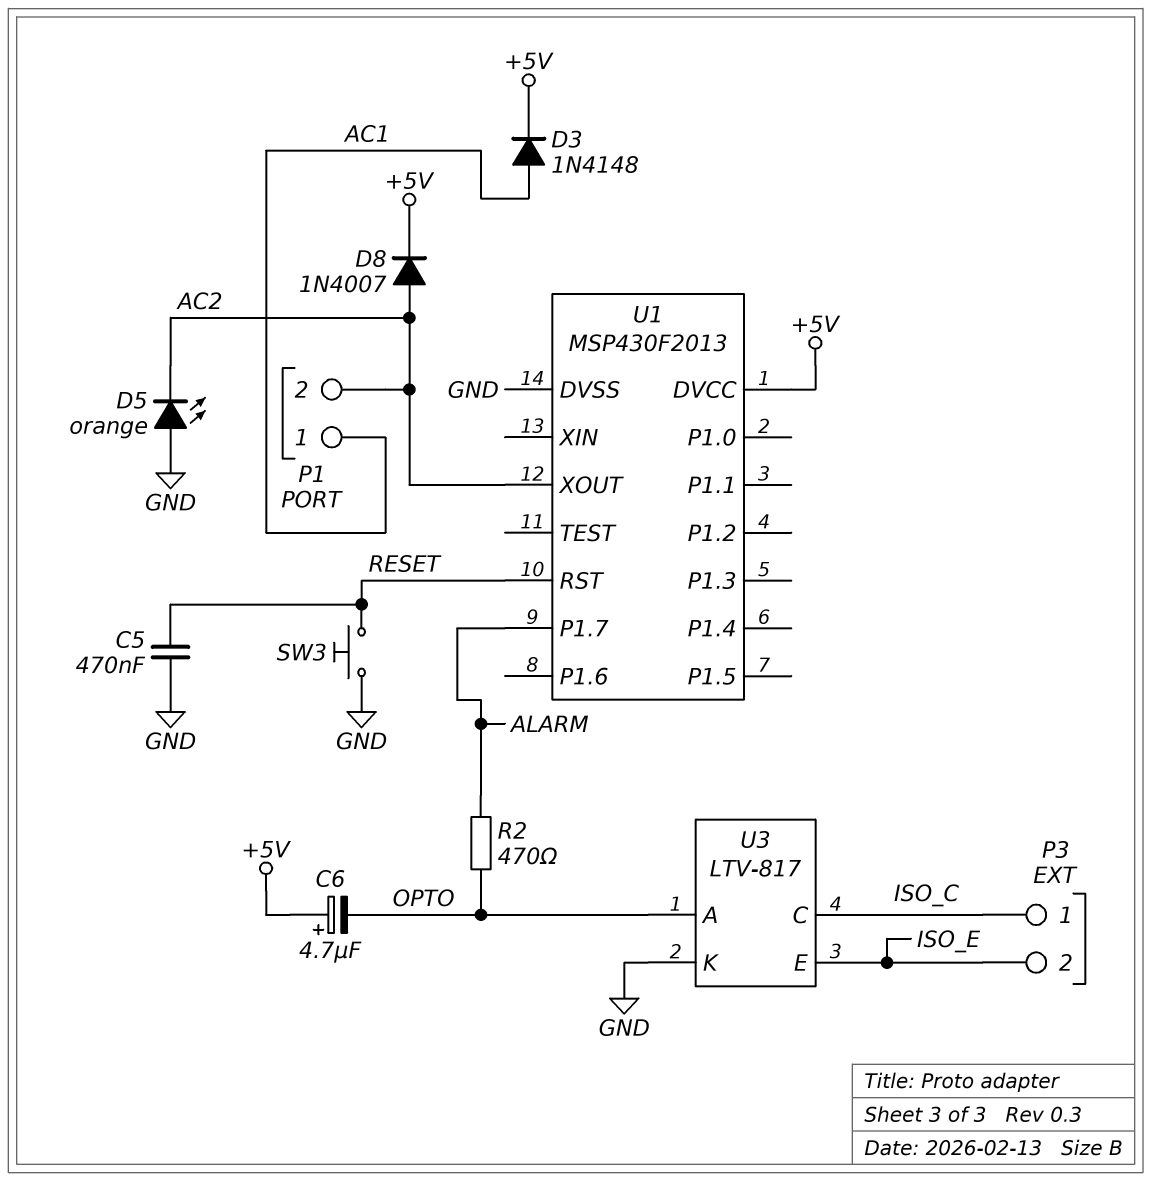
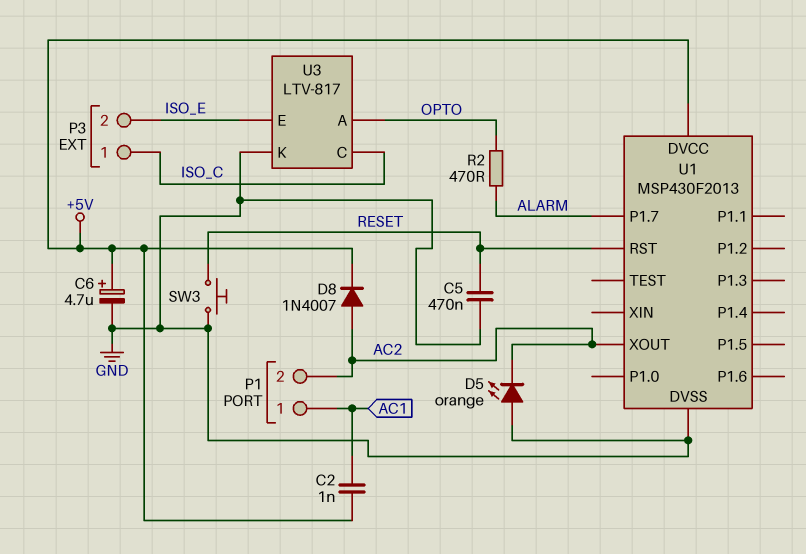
C2: none -> 1nF (+5V, AC1)
C6: 4.7uF (plus +5V, minus OPTO) -> 4.7uF (plus +5V, minus GND)
D3: diode 1N4148 (A AC1, K +5V) -> none

